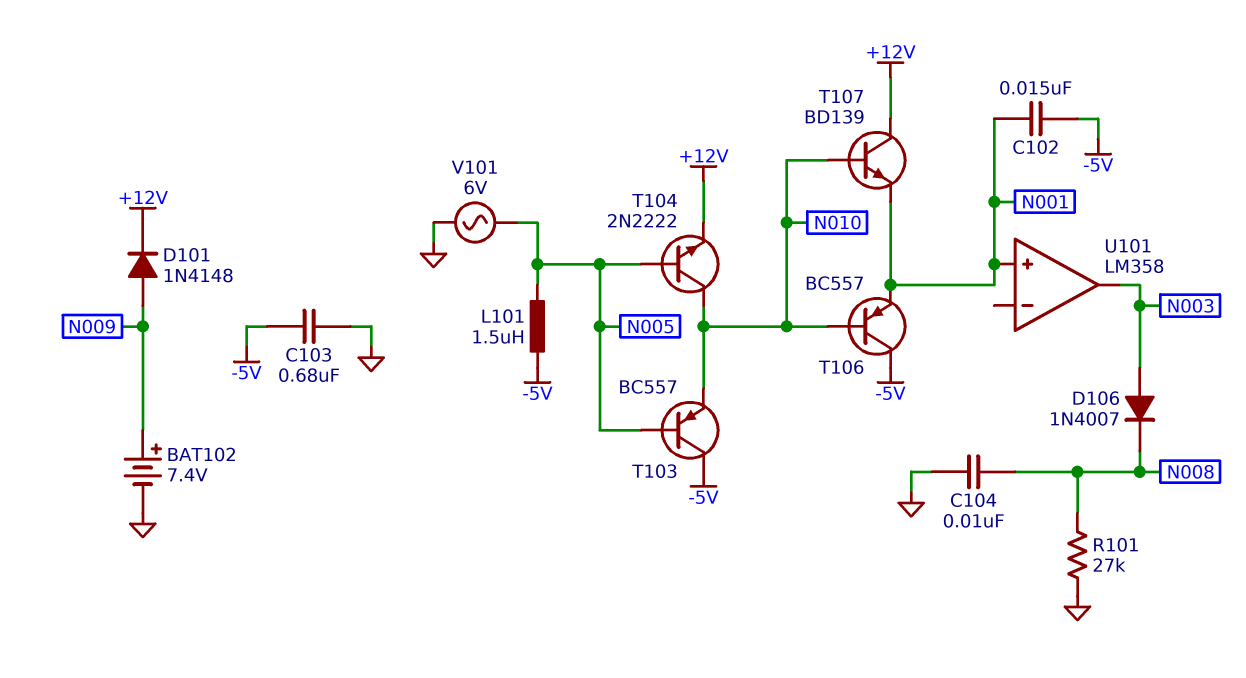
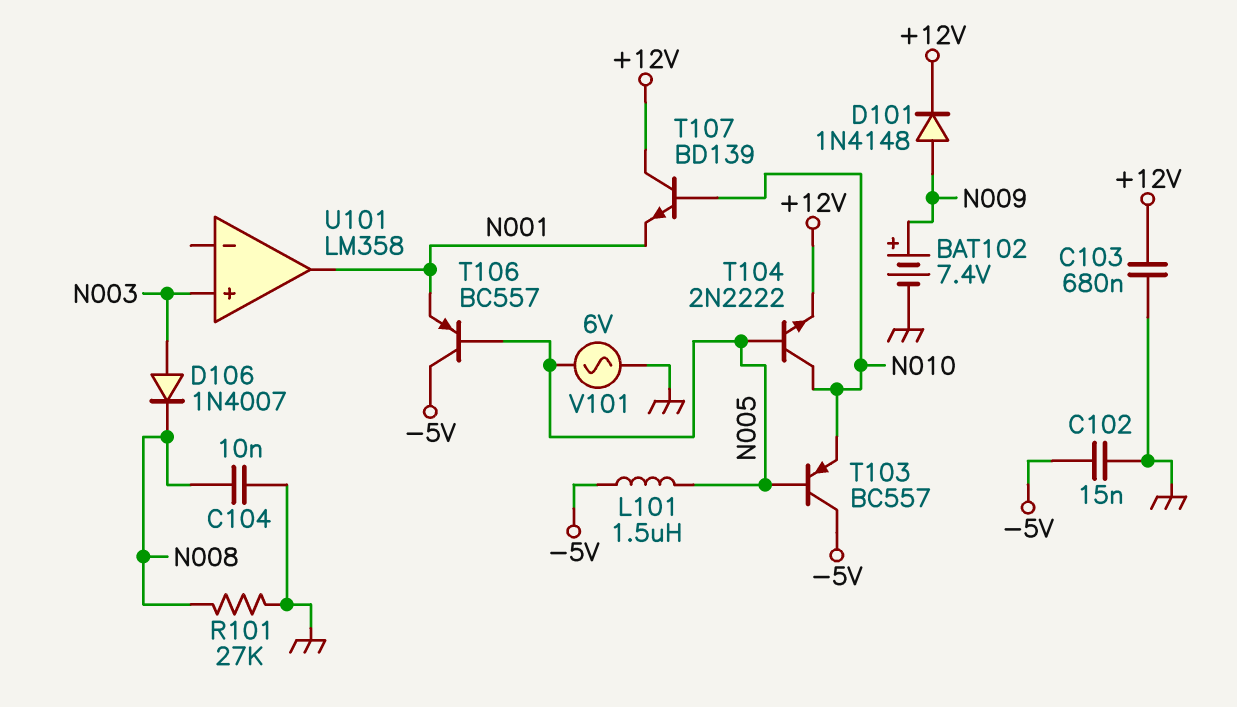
C102: 15nF (-5V, N001) -> 15nF (-5V, GND)
C103: 680nF (-5V, GND) -> 680nF (+12V, GND)
T106: PNP BC557 (B N010, C -5V, E N001) -> PNP BC557 (B N005, C -5V, E N001)
U101 pin in+: N001 -> N003
U101 pin out: N003 -> N001

